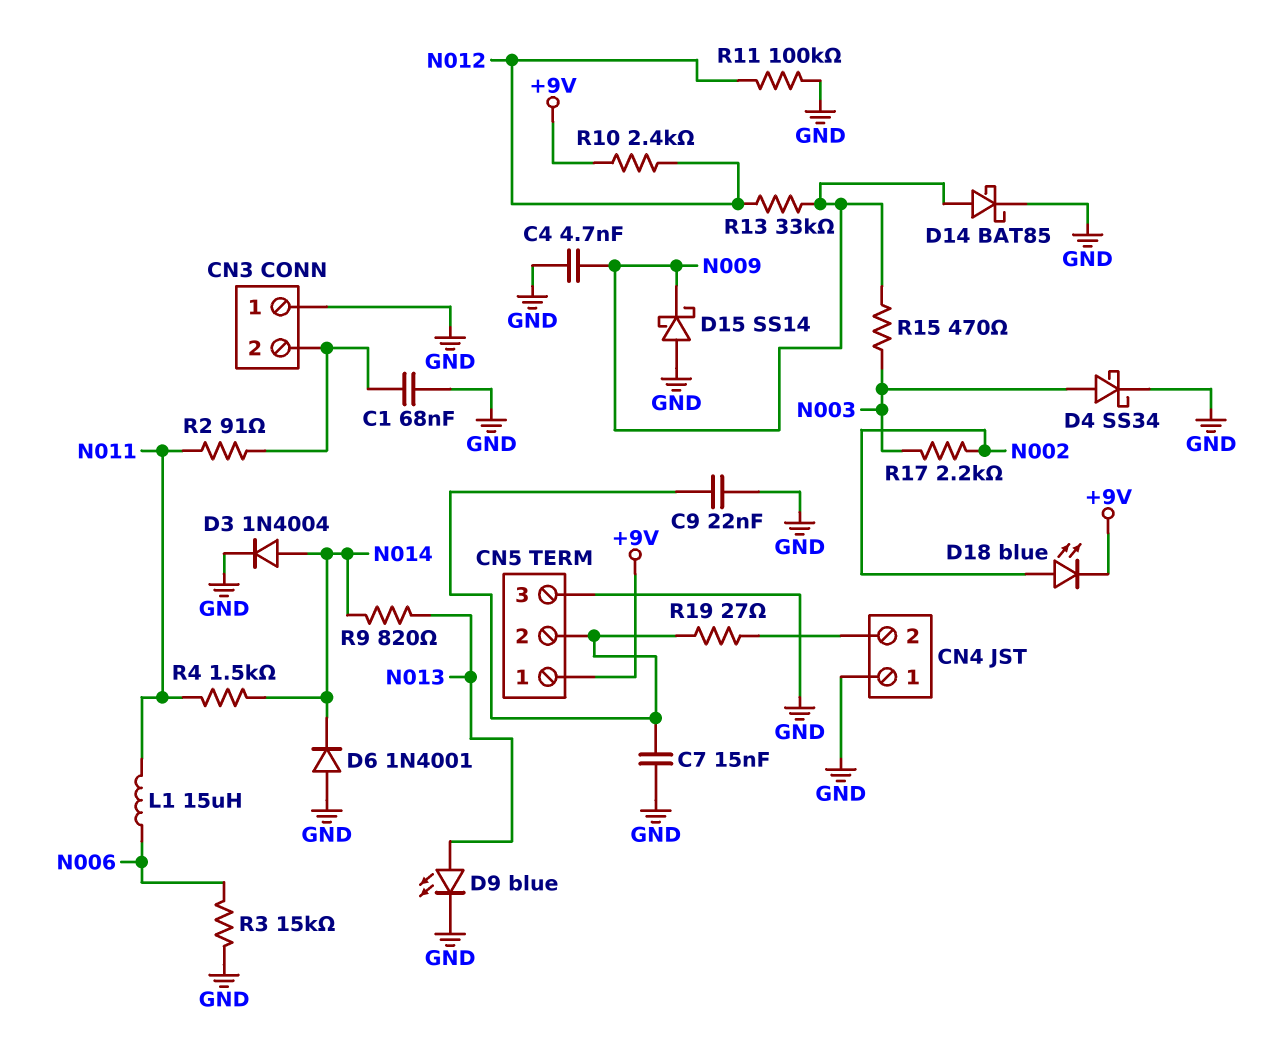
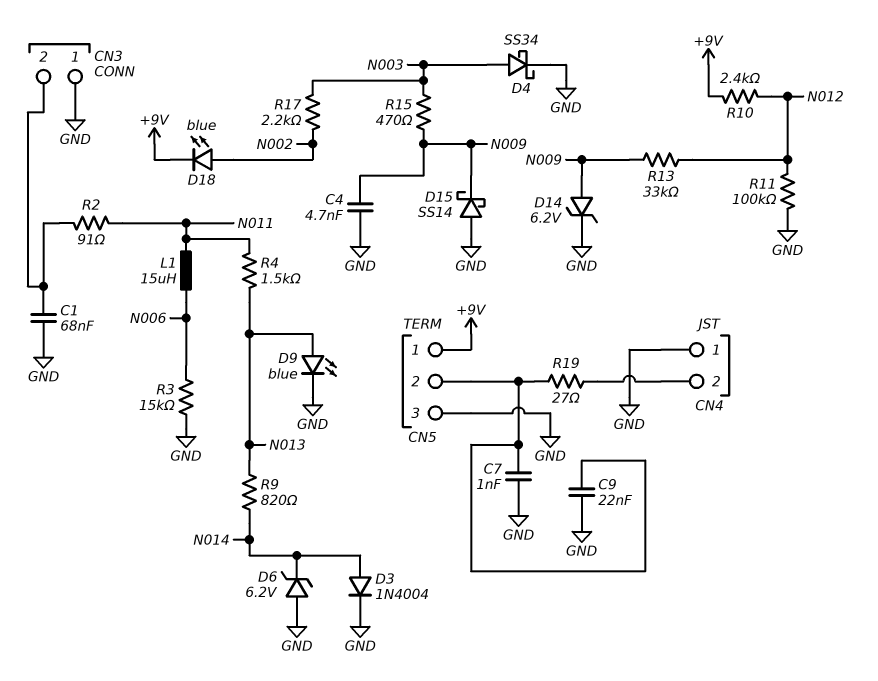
C7: 15nF (CN5/2, GND) -> 1nF (CN5/2, GND)
D6: diode 1N4001 (A GND, K N014) -> zener 6.2V (A GND, K N014)
D14: schottky BAT85 (A N009, K GND) -> zener 6.2V (A N009, K GND)
R4: 1.5k (N011, N014) -> 1.5k (N011, N013)

